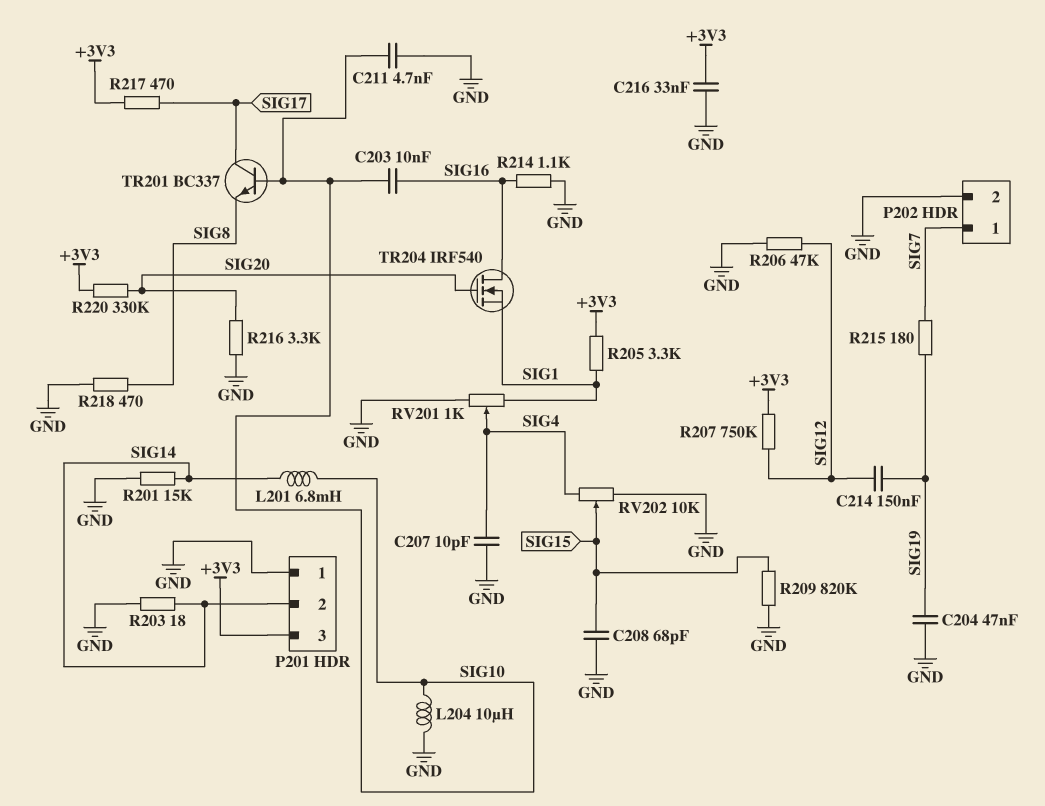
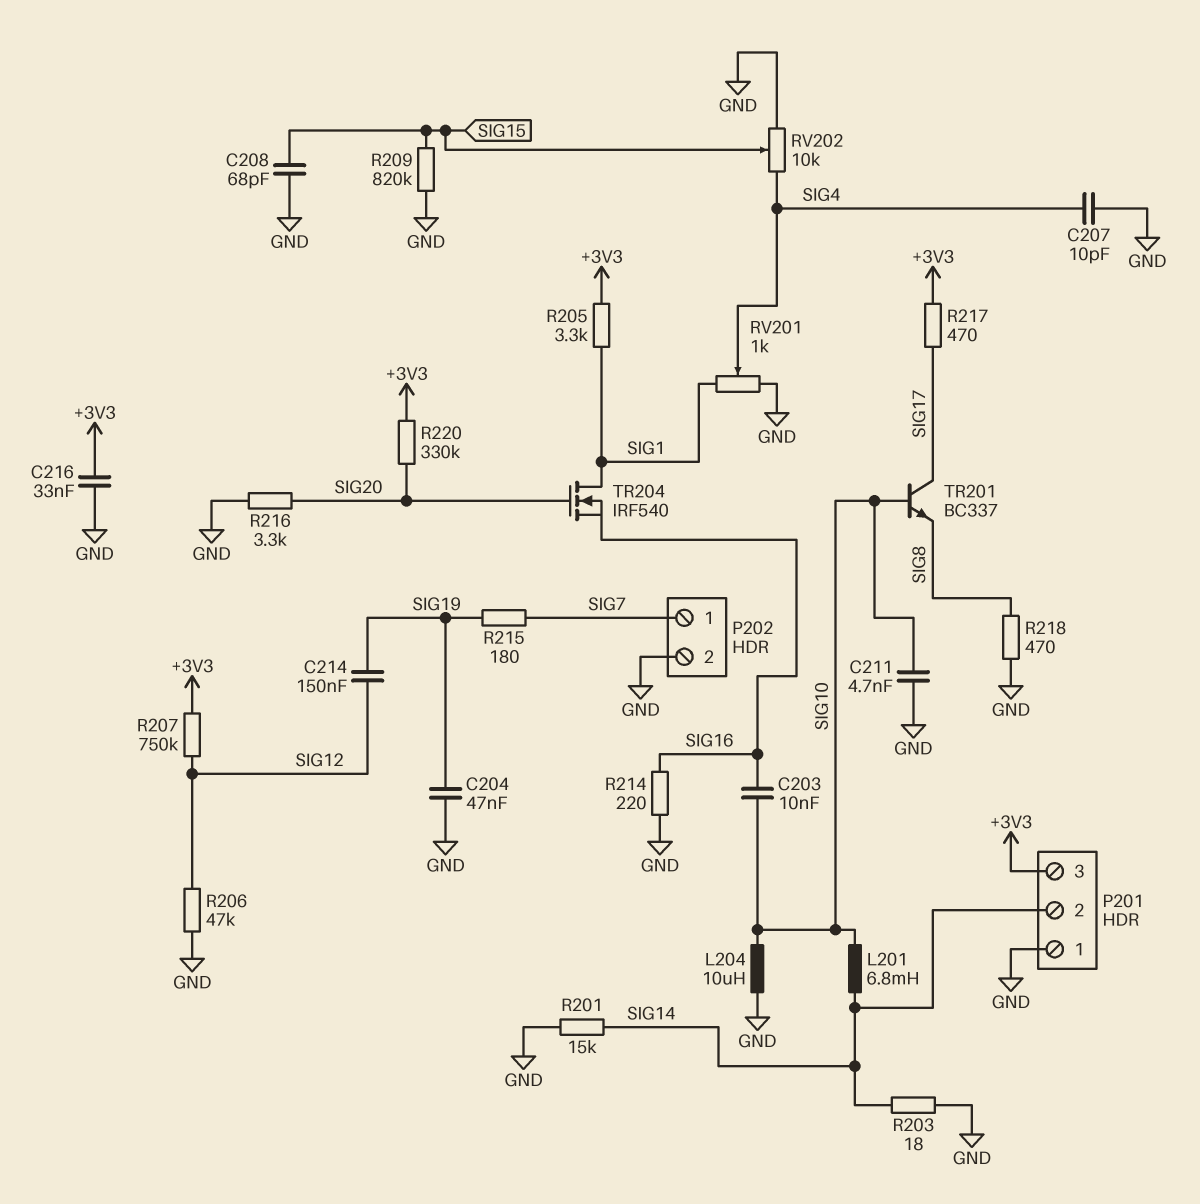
R214: 1.1k (GND, SIG16) -> 220 (GND, SIG16)
TR204: NMOS IRF540 (G SIG20, D SIG16, S SIG1) -> NMOS IRF540 (G SIG20, D SIG1, S SIG16)

